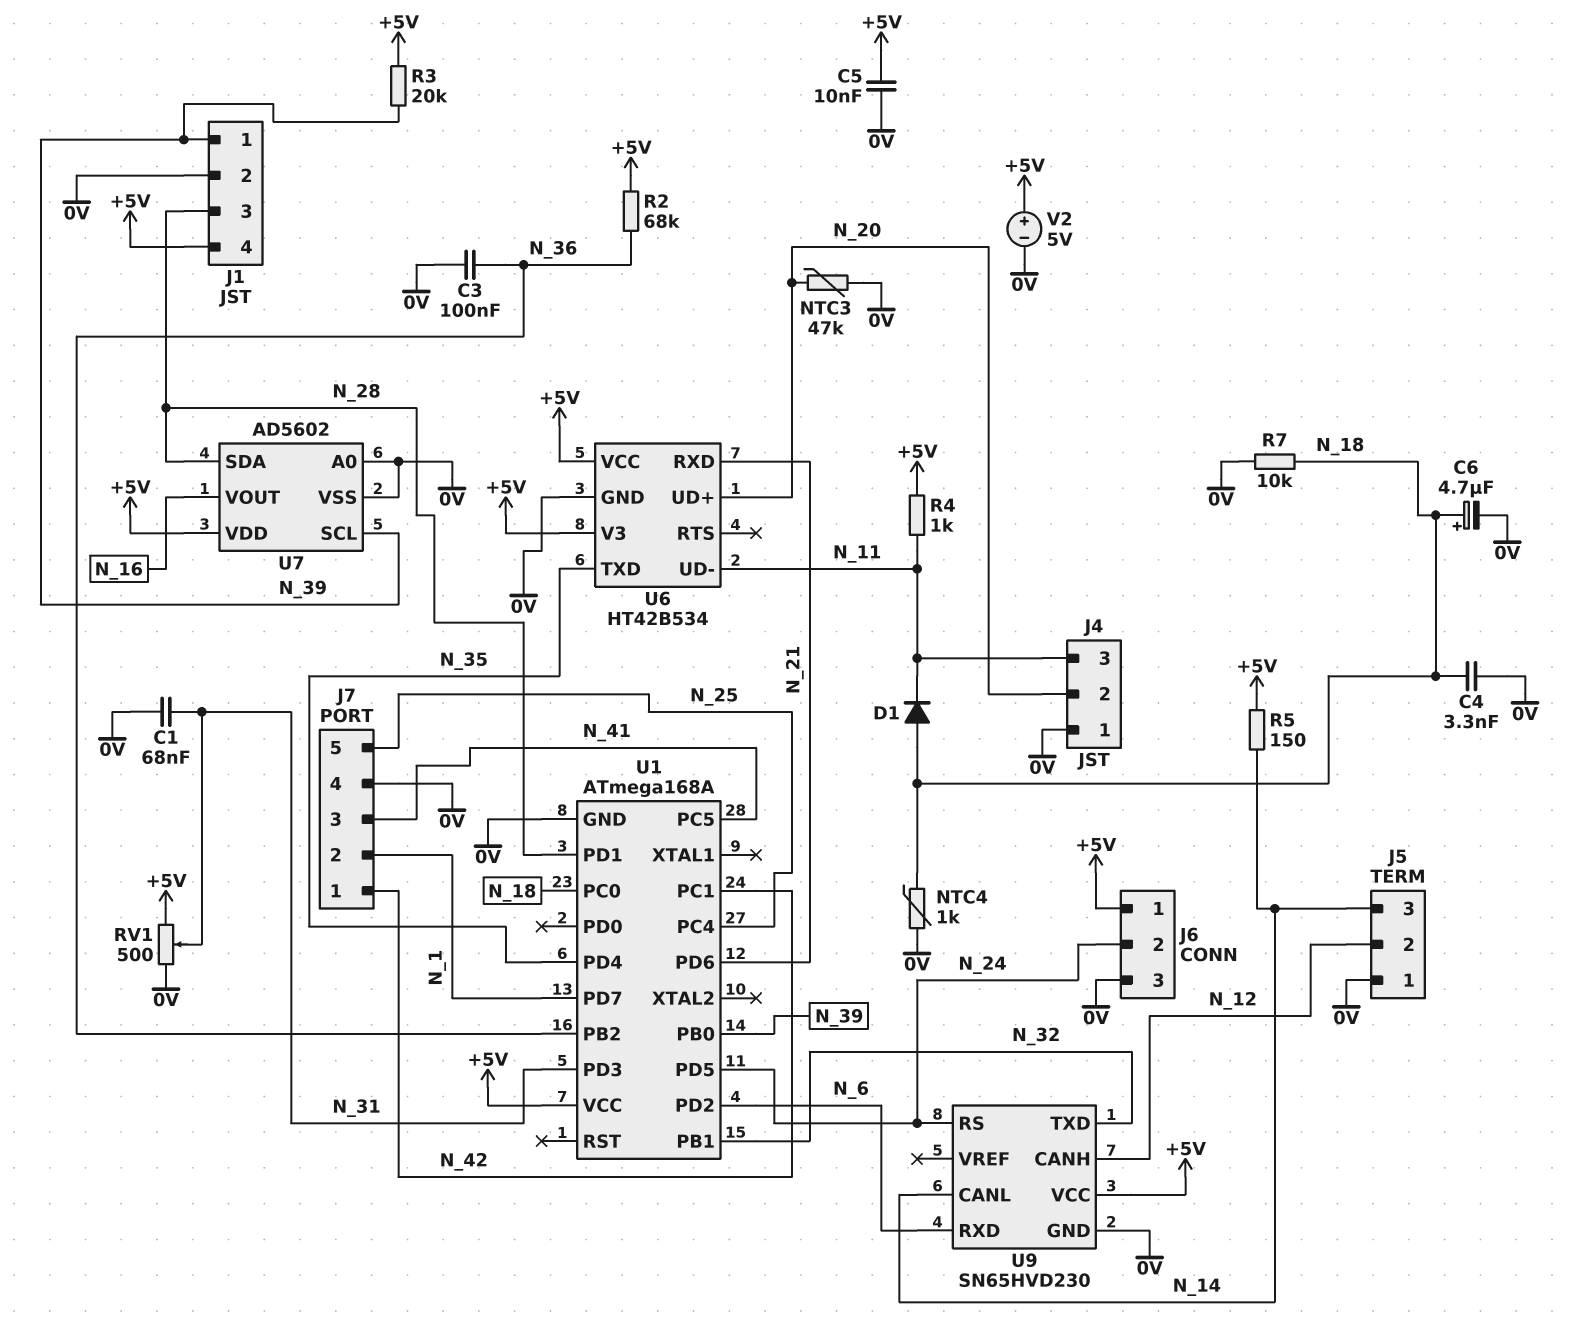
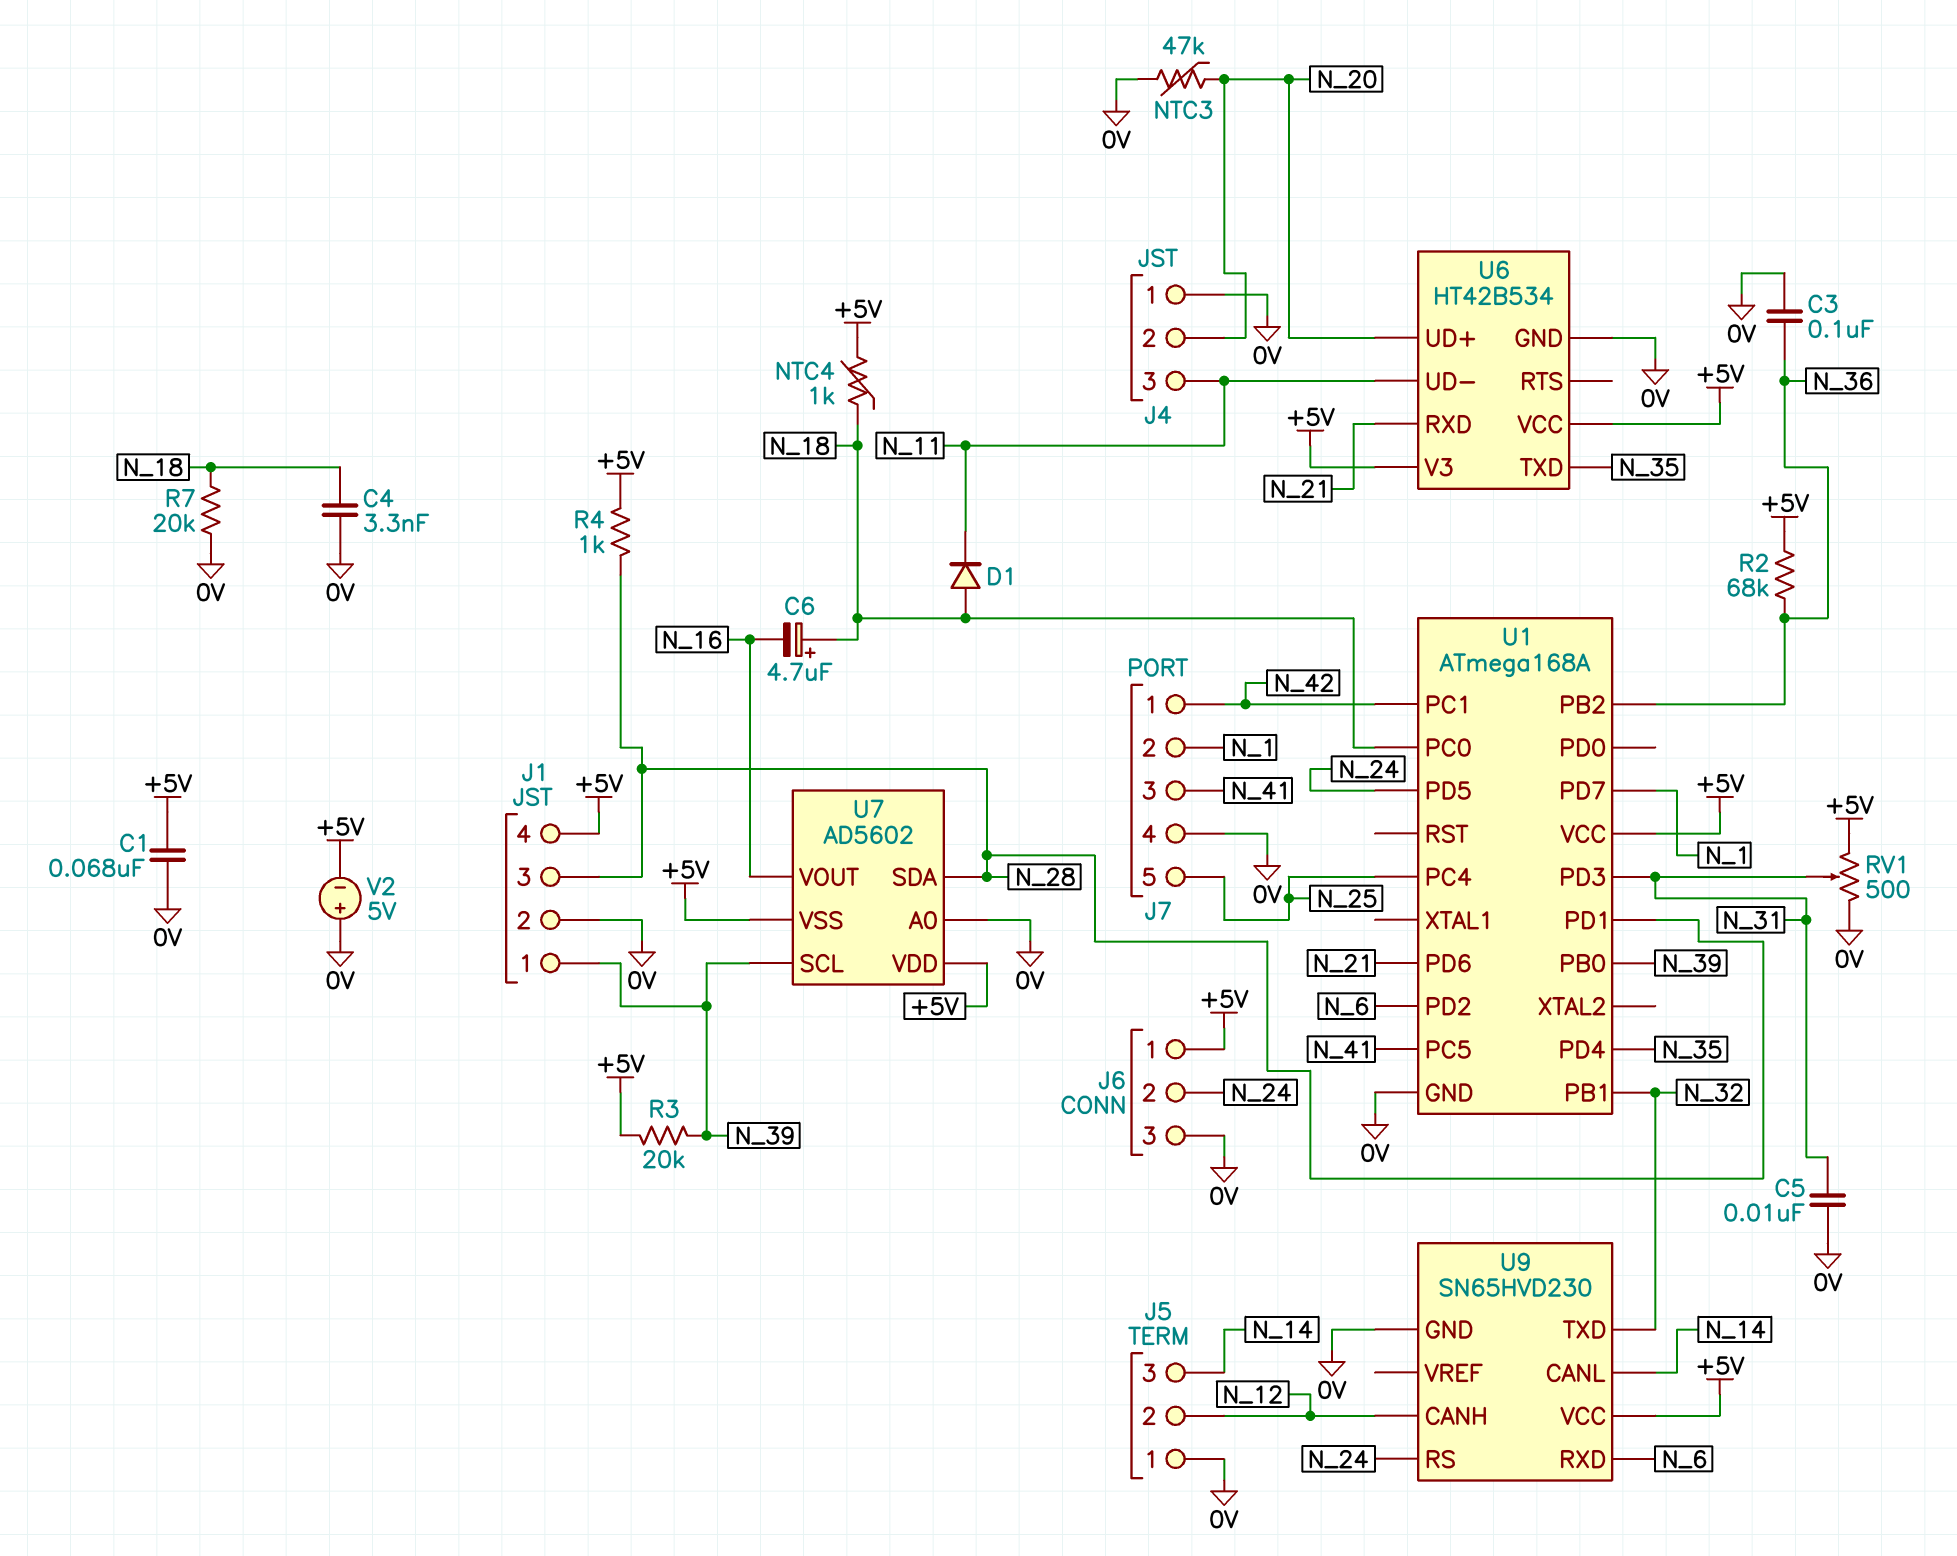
C1: 68nF (0V, N_31) -> 68nF (+5V, 0V)
C5: 10nF (+5V, 0V) -> 10nF (0V, N_31)
C6: 4.7uF (plus N_18, minus 0V) -> 4.7uF (plus N_18, minus N_16)
NTC4: 1k (0V, N_18) -> 1k (+5V, N_18)
R4: 1k (+5V, N_11) -> 1k (+5V, N_28)
R5: 150 (+5V, N_14) -> none
R7: 10k (0V, N_18) -> 20k (0V, N_18)
U7 pin VSS: 0V -> +5V
V2: 5V (plus +5V, minus 0V) -> 5V (plus 0V, minus +5V)

